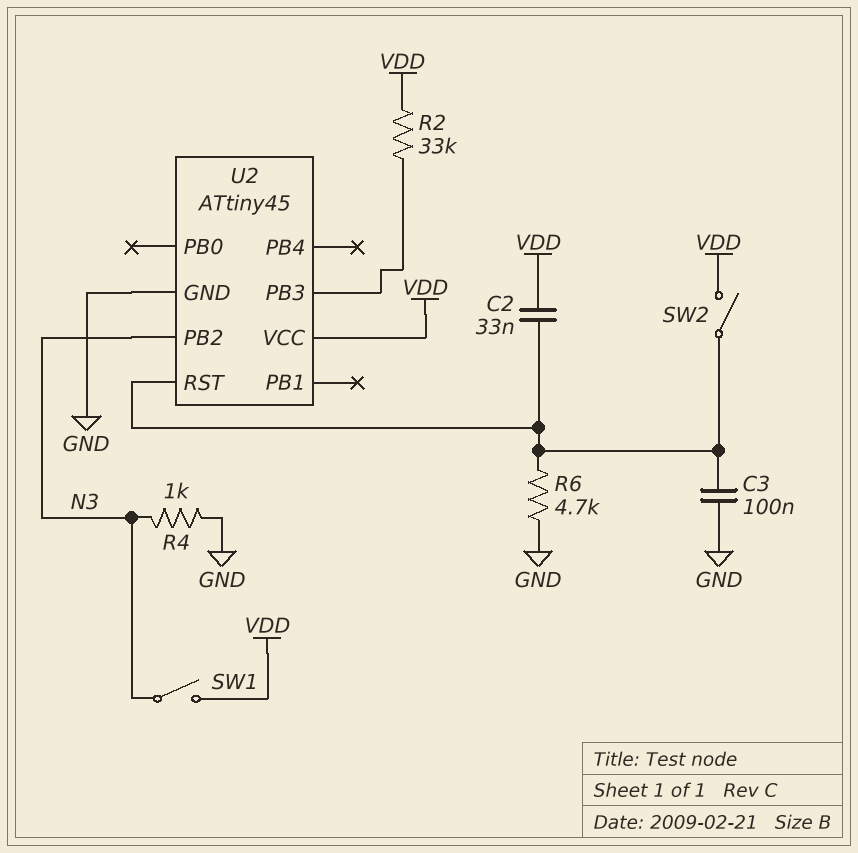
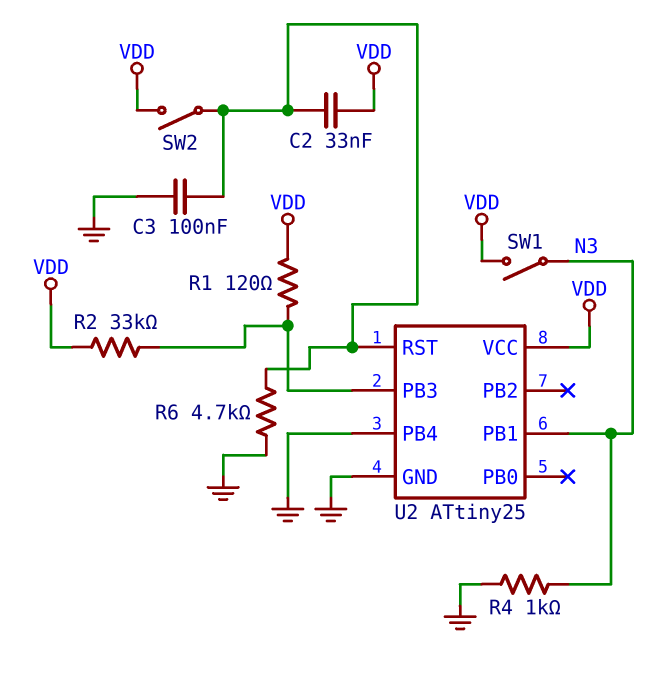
R1: none -> 120 (U2/PB3, VDD)
U2: ATtiny45 -> ATtiny25
U2 pin PB1: none -> N3
U2 pin PB2: N3 -> none
U2 pin PB4: none -> GND

